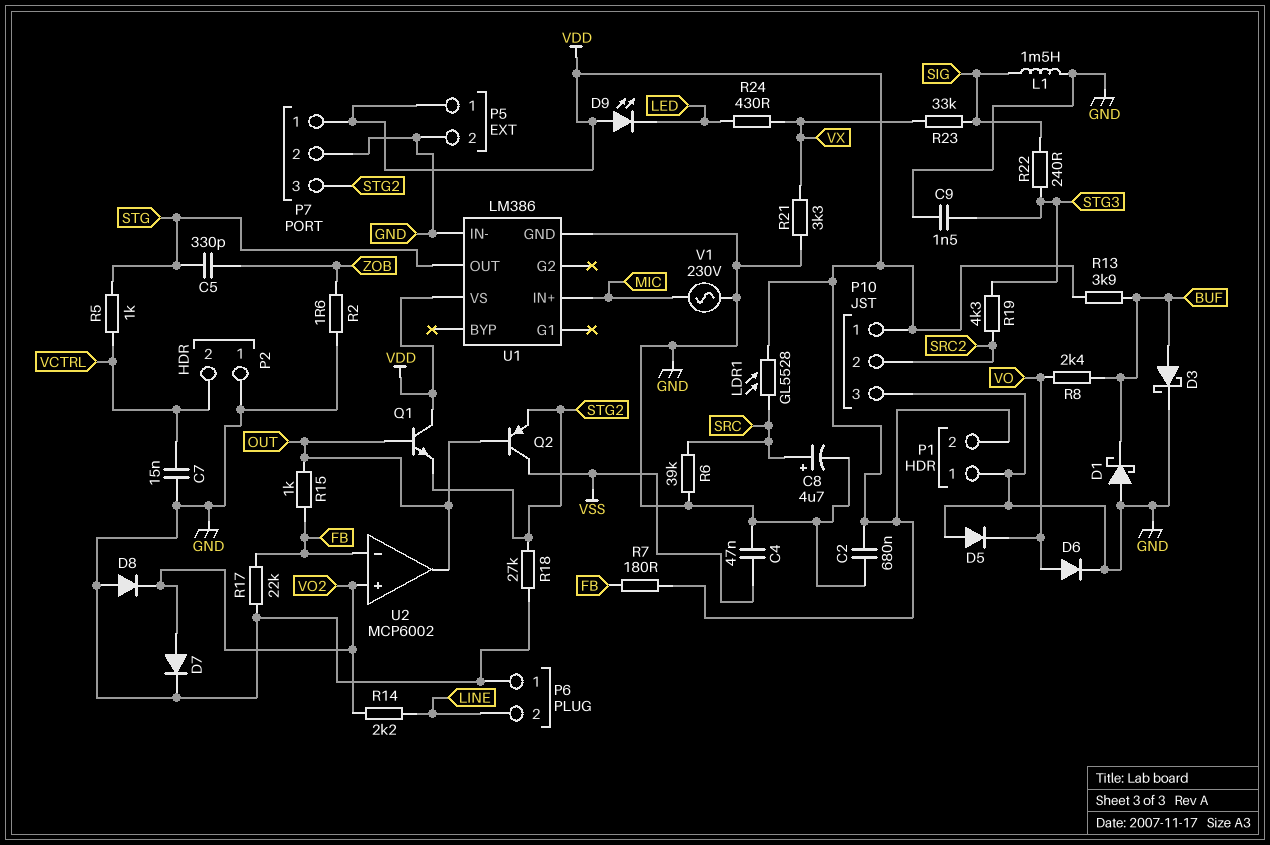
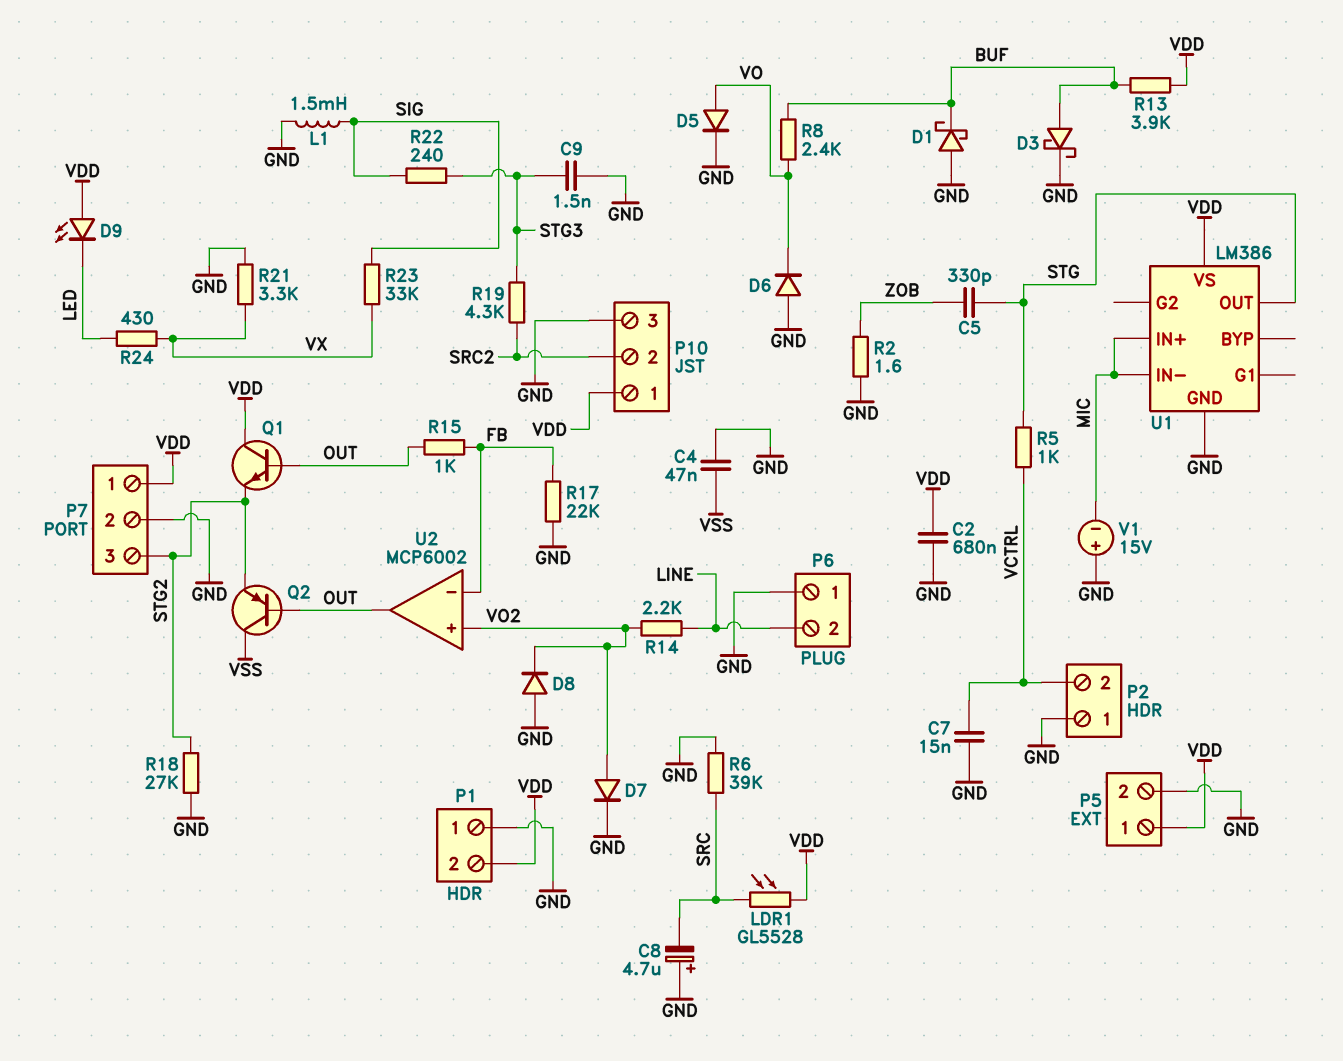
C8: 4.7uF (plus SRC, minus GND) -> 4.7uF (plus GND, minus SRC)
D5: diode (A GND, K VO) -> diode (A VO, K GND)
D6: diode (A VO, K GND) -> diode (A GND, K VO)
R7: 180 (FB, VDD) -> none
U1 pin IN-: GND -> MIC
V1: AC 230V (GND, MIC) -> 15V (plus GND, minus MIC)

